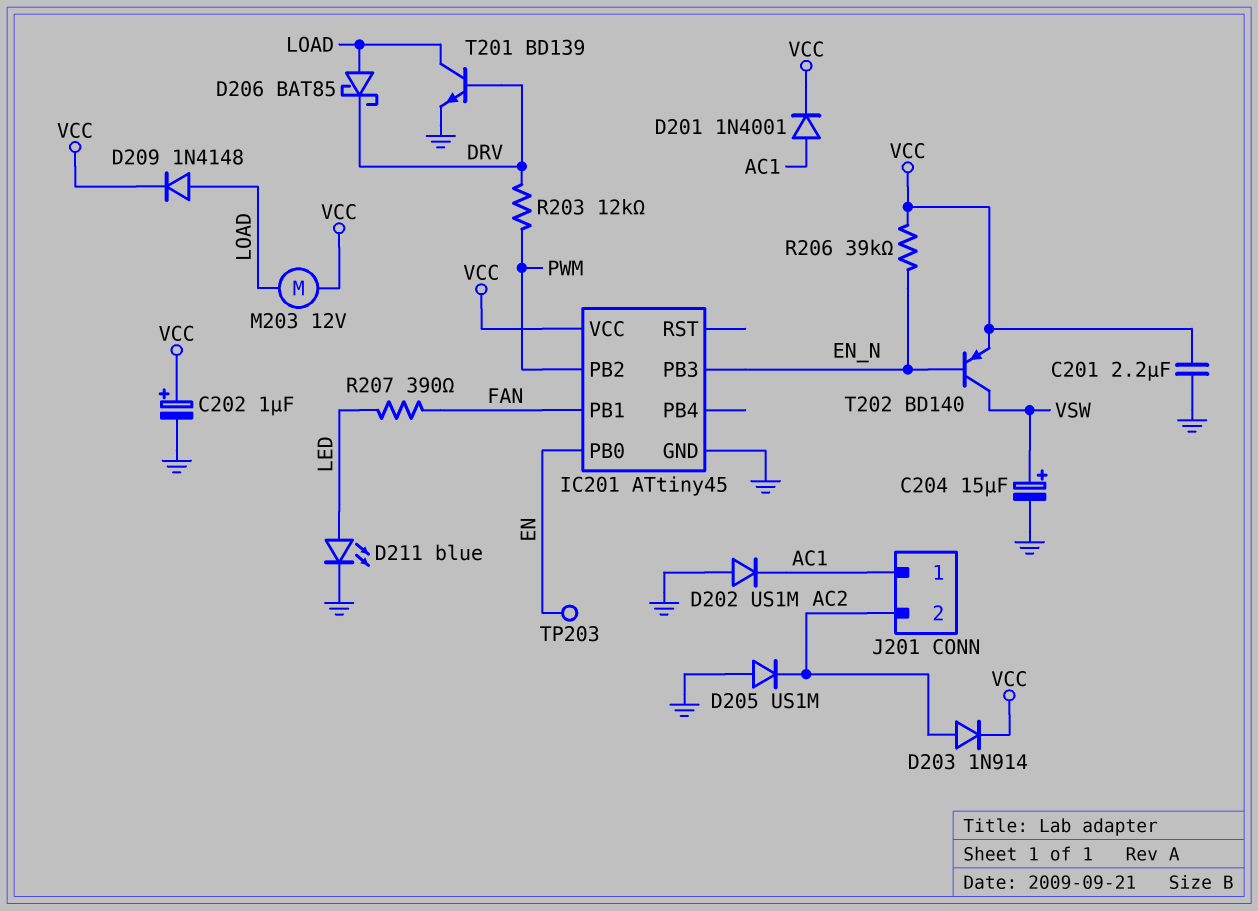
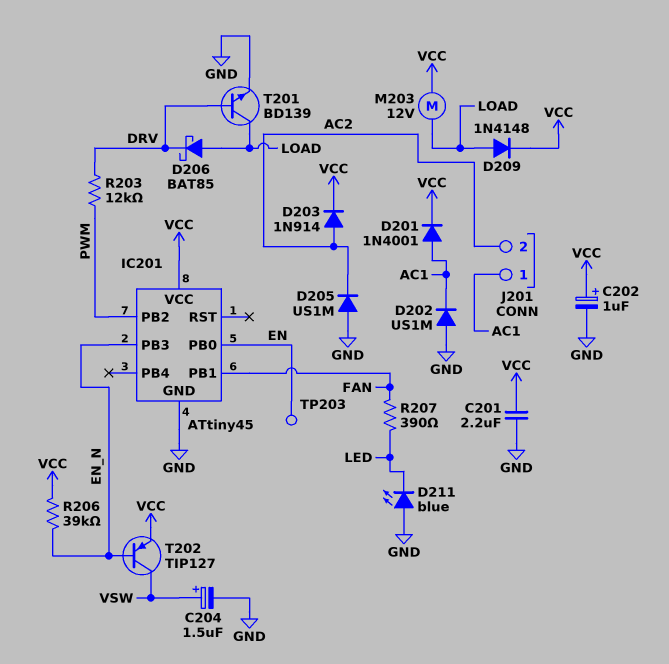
C204: 15uF (plus VSW, minus GND) -> 1.5uF (plus VSW, minus GND)
D211: LED blue (A LED, K GND) -> LED blue (A GND, K LED)
T202: PNP BD140 (B EN_N, C VSW, E VCC) -> PNP TIP127 (B EN_N, C VSW, E VCC)

